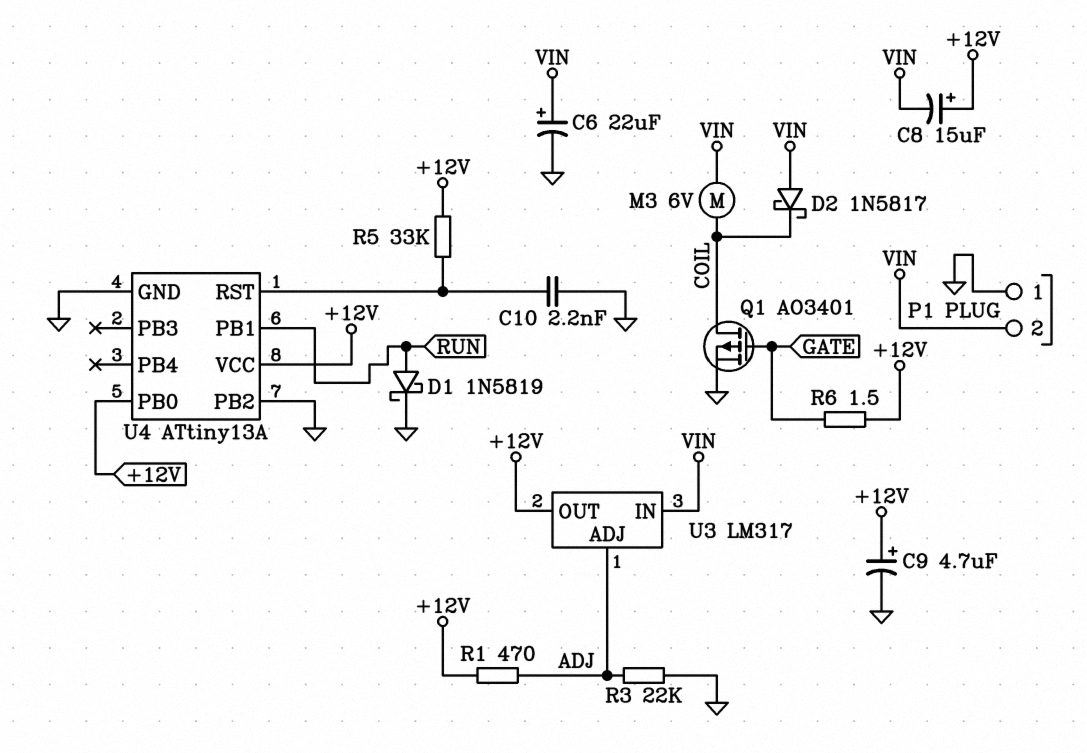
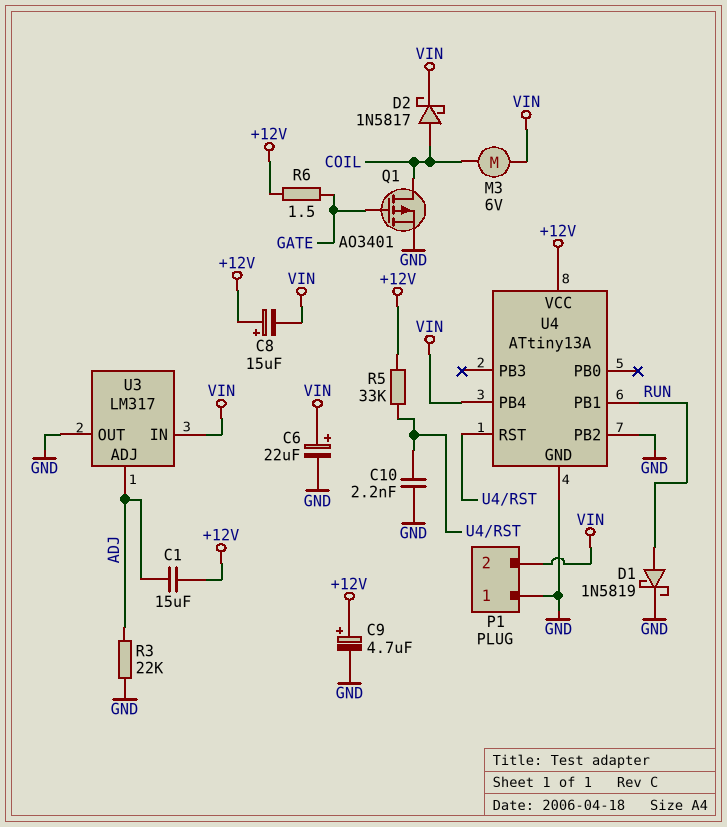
C1: none -> 15uF (+12V, ADJ)
D2: schottky 1N5817 (A VIN, K COIL) -> schottky 1N5817 (A COIL, K VIN)
R1: 470 (+12V, ADJ) -> none
U3 pin OUT: +12V -> GND
U4 pin PB0: +12V -> none
U4 pin PB4: none -> VIN

